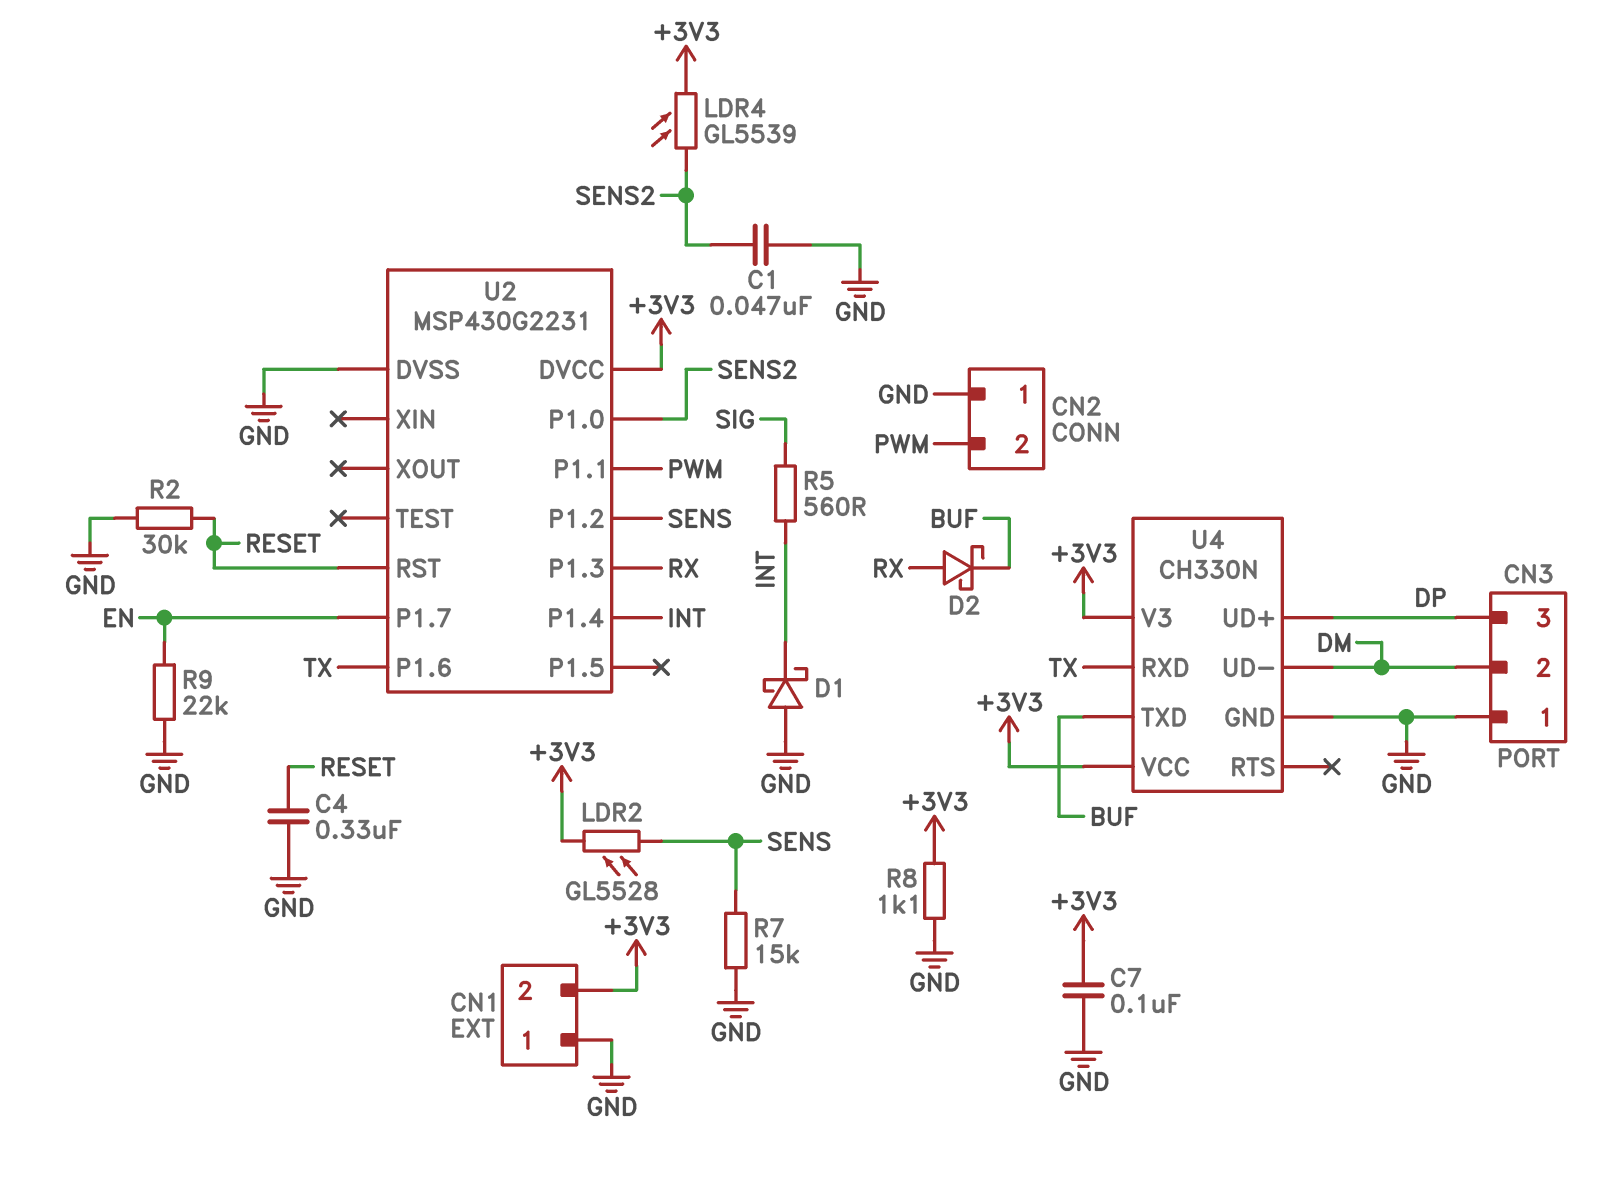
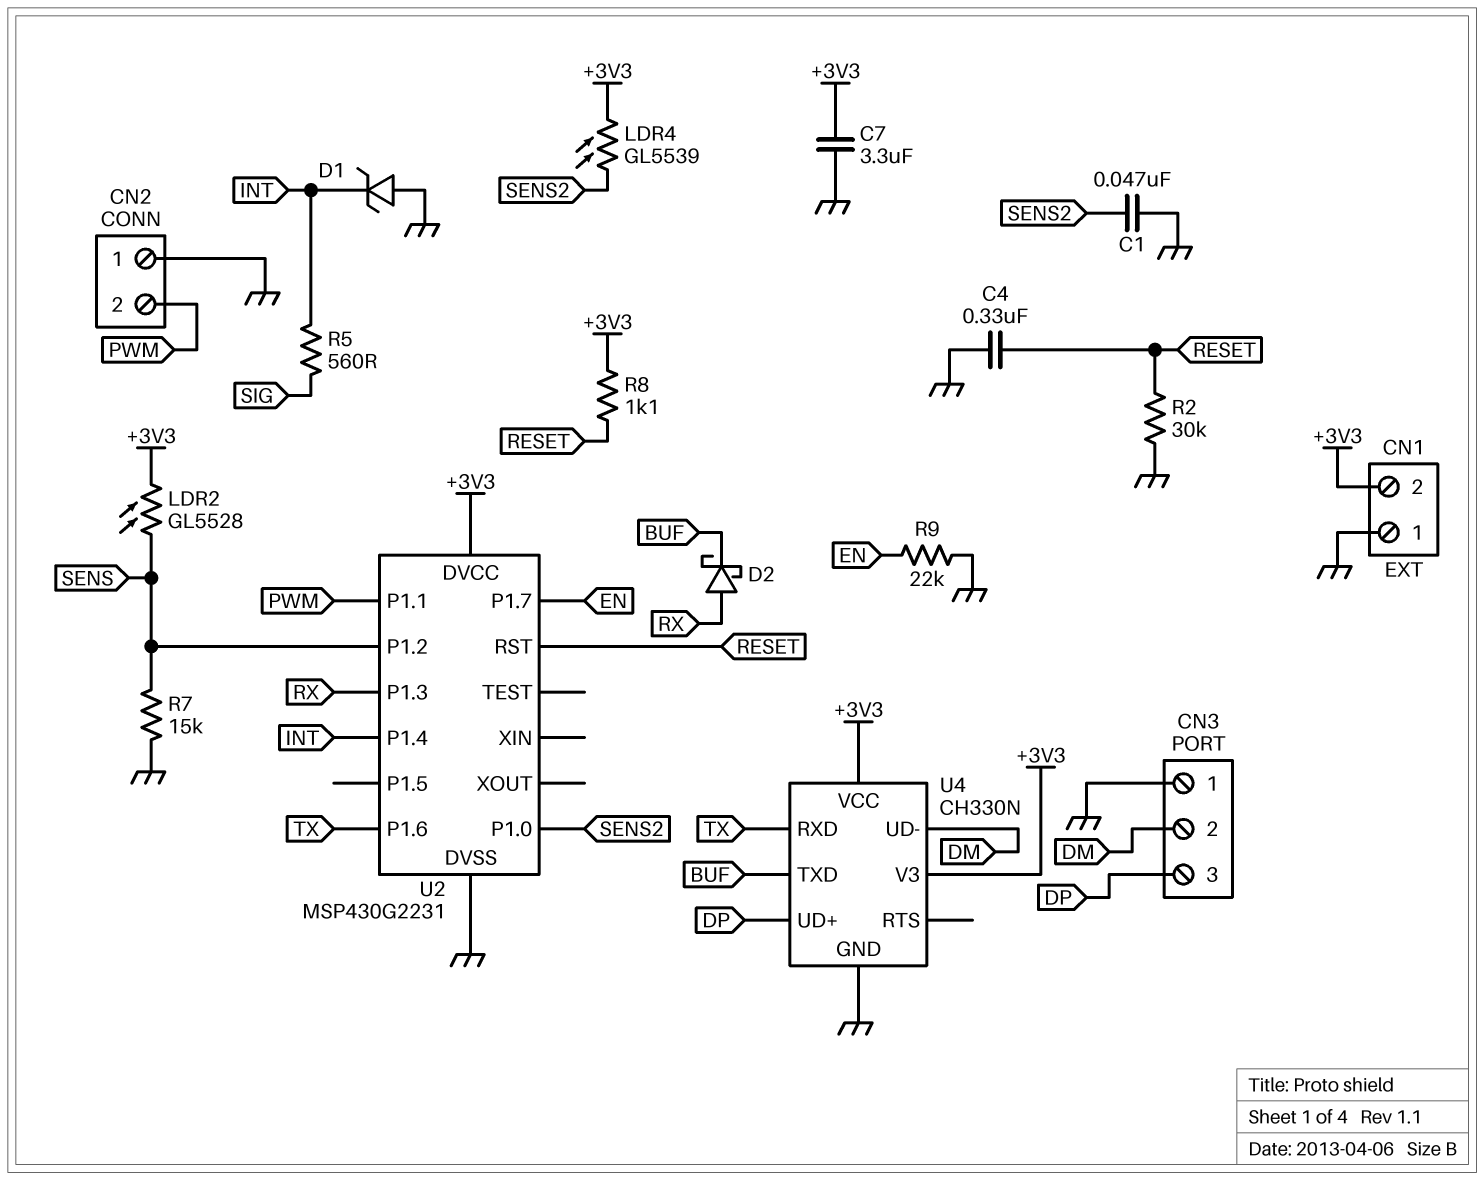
C7: 100nF (+3V3, GND) -> 3.3uF (+3V3, GND)
D1: schottky (A GND, K INT) -> zener (A GND, K INT)
R8: 1.1k (+3V3, GND) -> 1.1k (+3V3, RESET)

